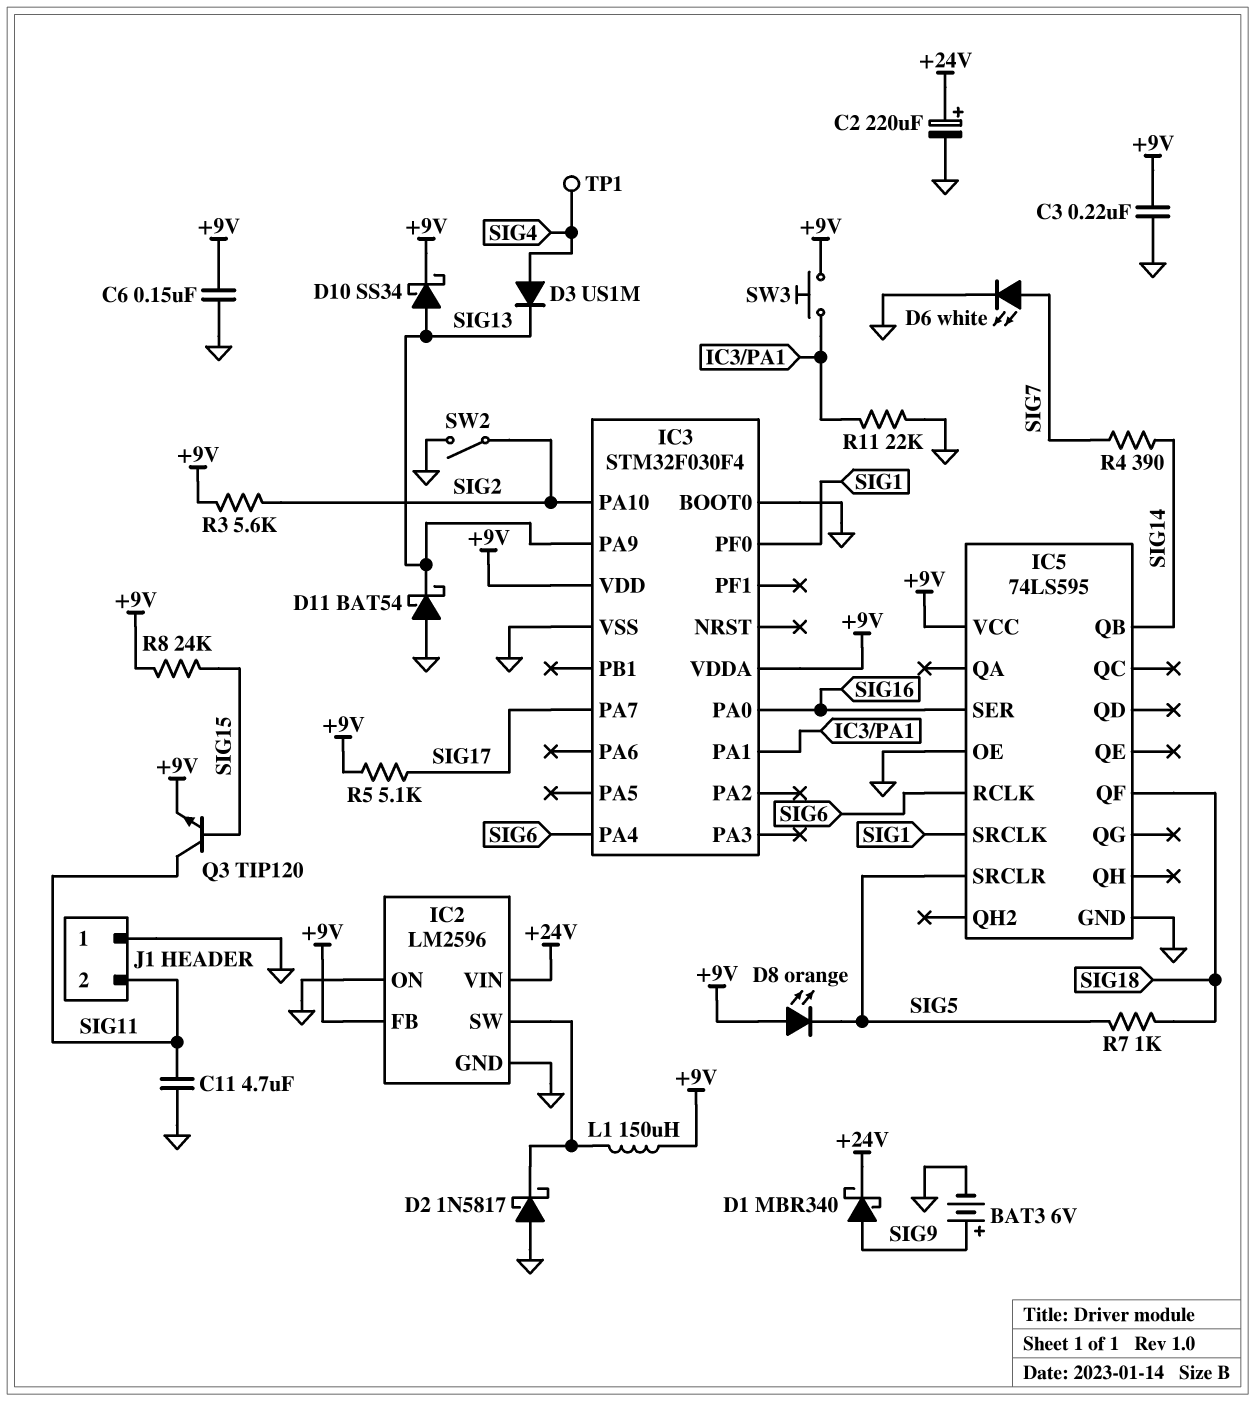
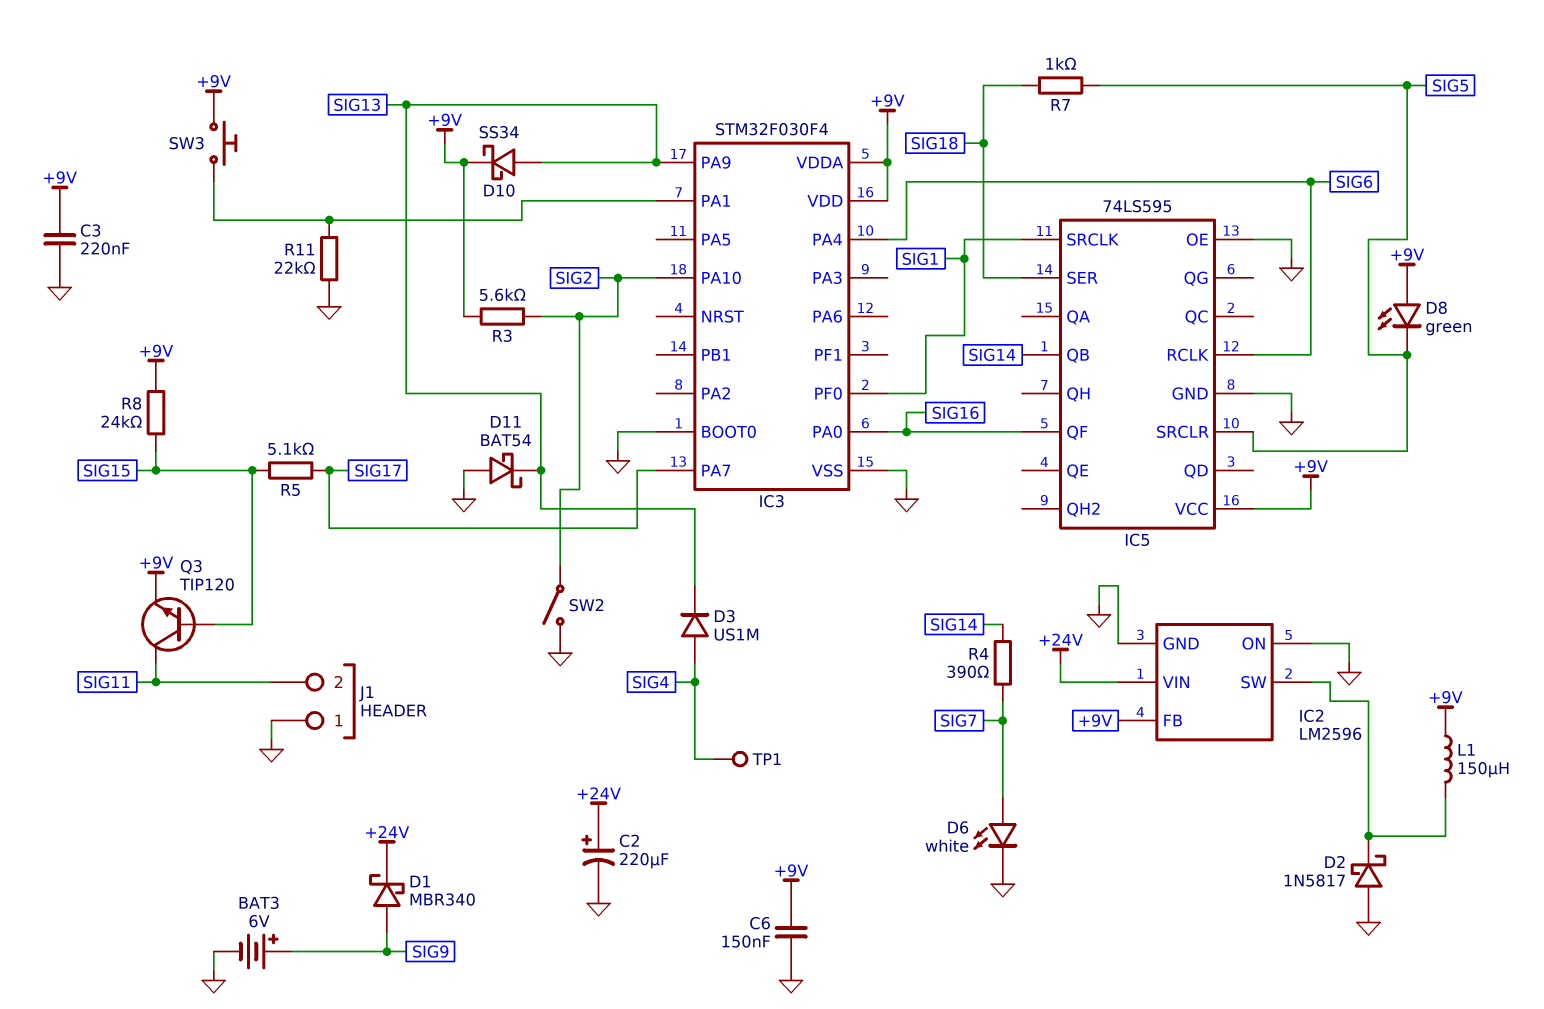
C11: 4.7uF (GND, SIG11) -> none
D8: LED orange (A +9V, K SIG5) -> LED green (A +9V, K SIG5)
IC5 pin QF: SIG18 -> SIG16
IC5 pin SER: SIG16 -> SIG18
R5: 5.1k (+9V, SIG17) -> 5.1k (SIG15, SIG17)

